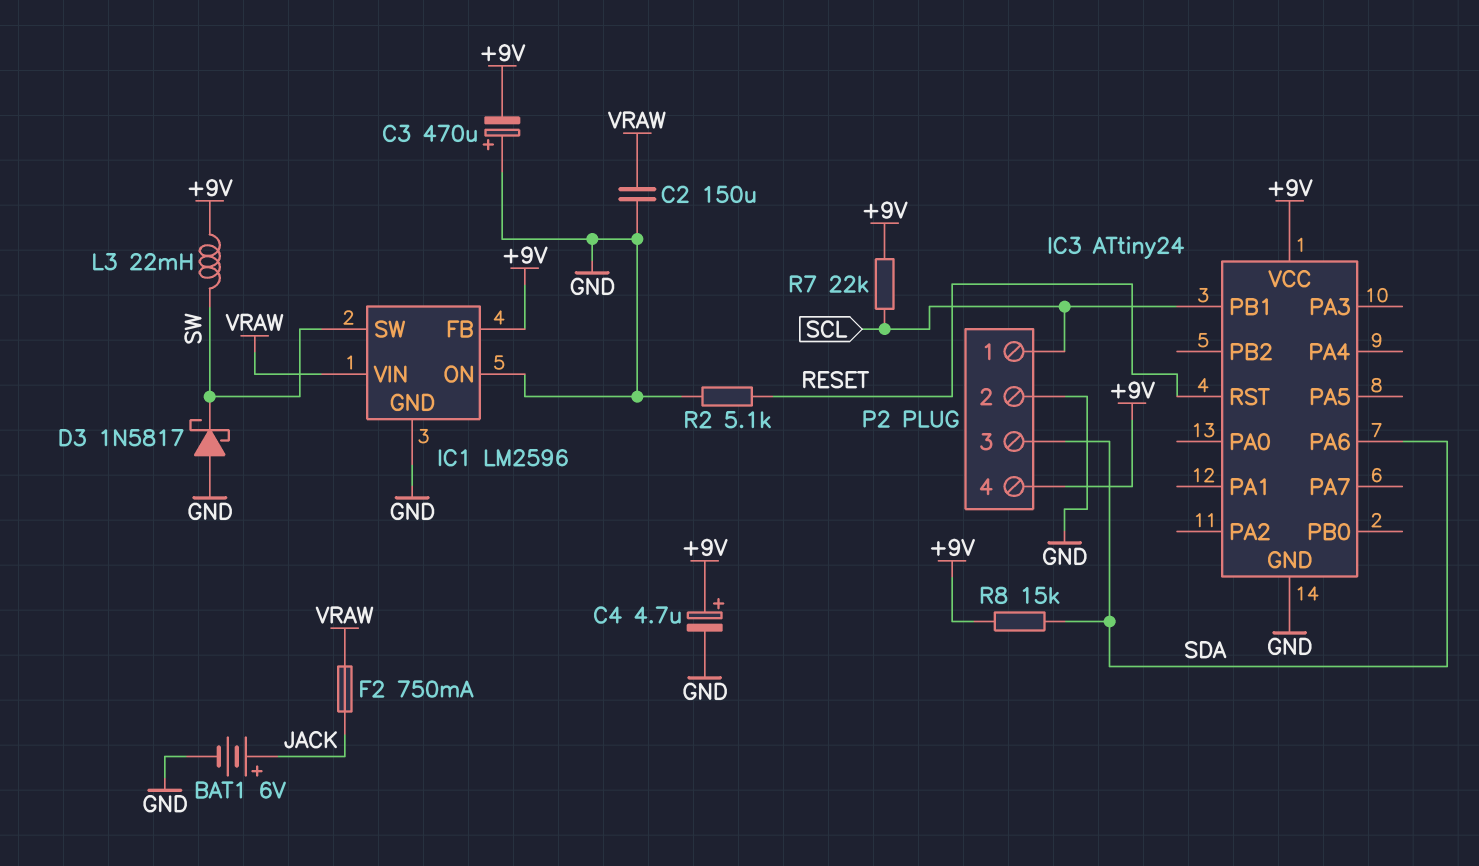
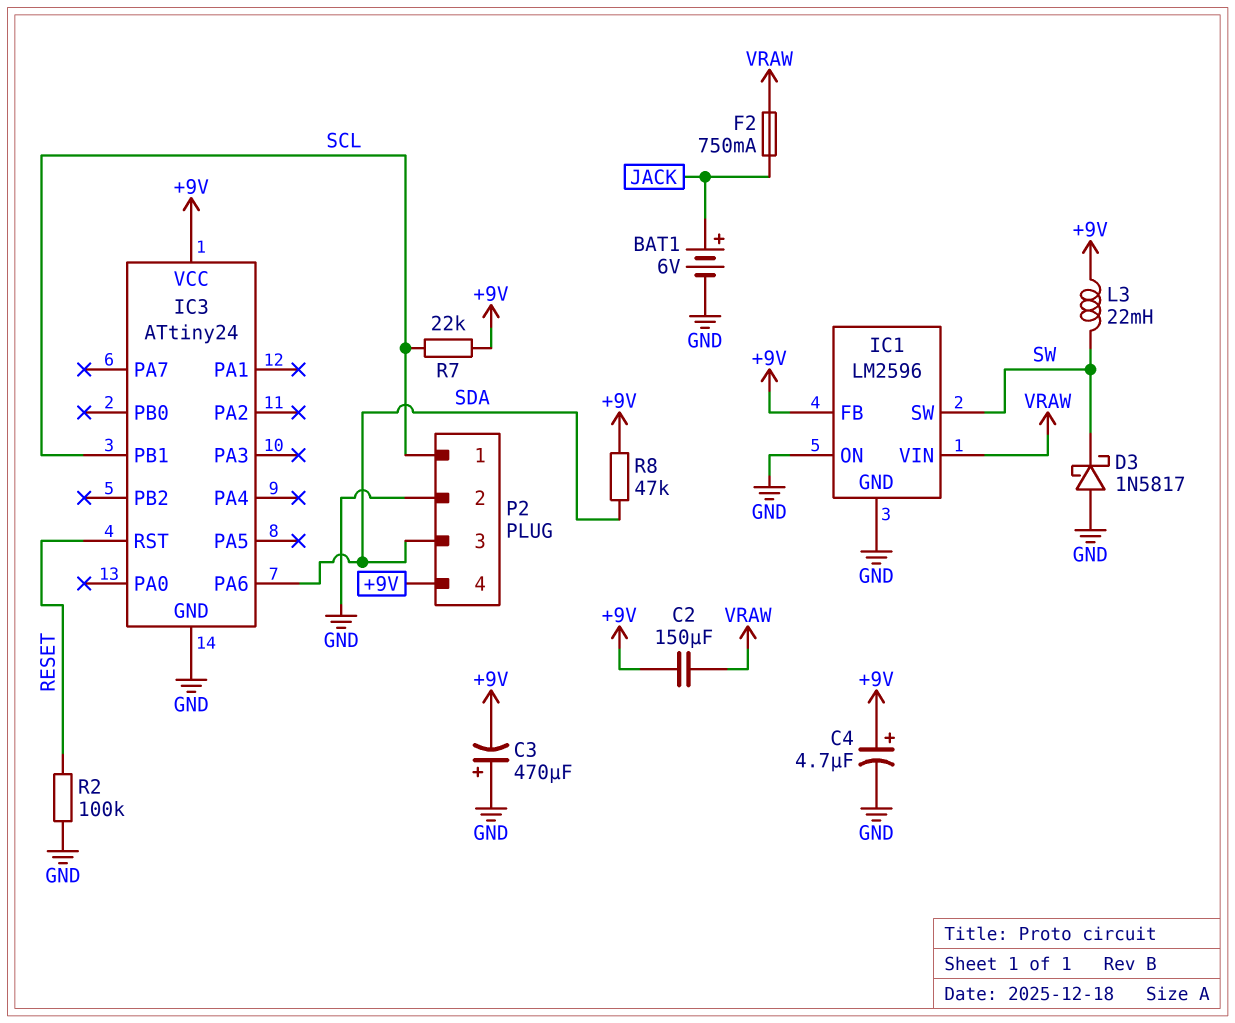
C2: 150uF (GND, VRAW) -> 150uF (+9V, VRAW)
R2: 5.1k (GND, RESET) -> 100k (GND, RESET)
R8: 15k (+9V, SDA) -> 47k (+9V, SDA)

